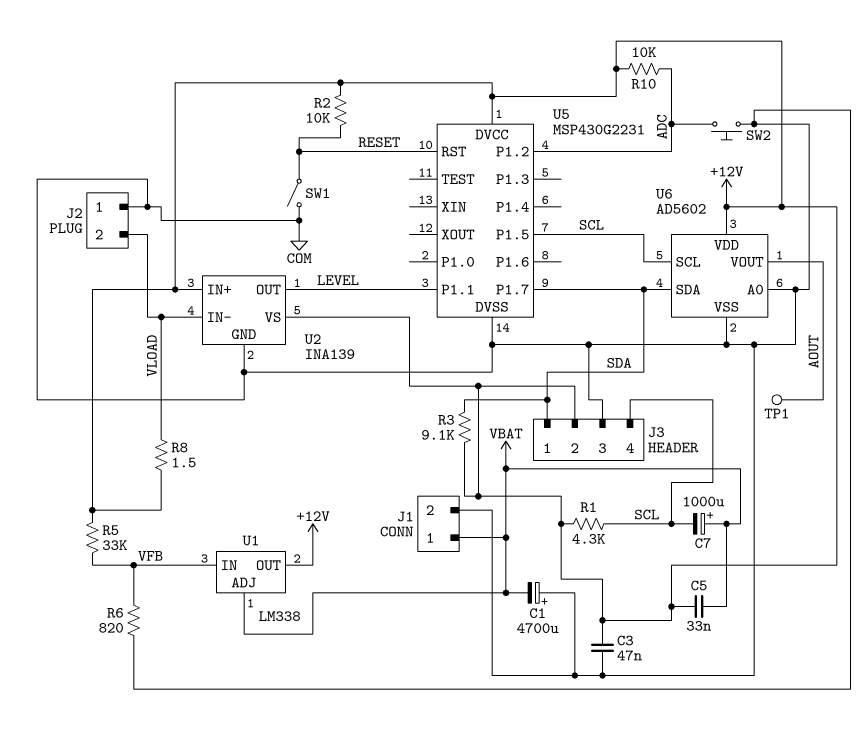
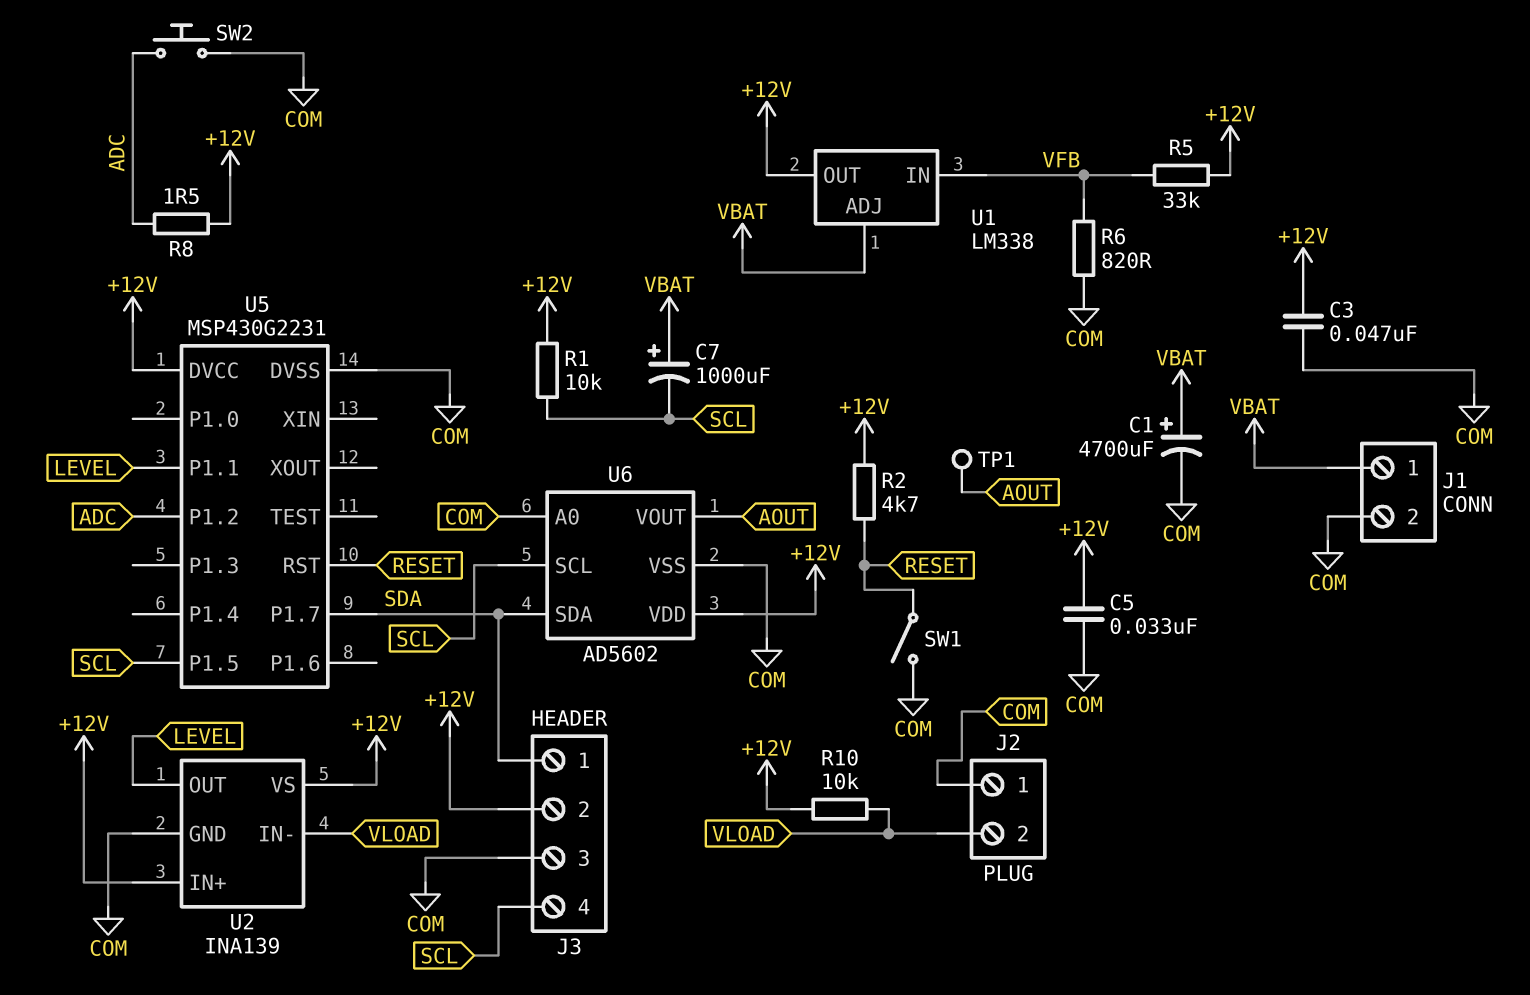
C1: 4700uF (plus COM, minus VBAT) -> 4700uF (plus VBAT, minus COM)
C5: 33nF (+12V, VBAT) -> 33nF (+12V, COM)
R1: 4.3k (+12V, SCL) -> 10k (+12V, SCL)
R2: 10k (+12V, RESET) -> 4.7k (+12V, RESET)
R3: 9.1k (+12V, SDA) -> none
R8: 1.5 (+12V, VLOAD) -> 1.5 (+12V, ADC)
R10: 10k (+12V, ADC) -> 10k (+12V, VLOAD)

